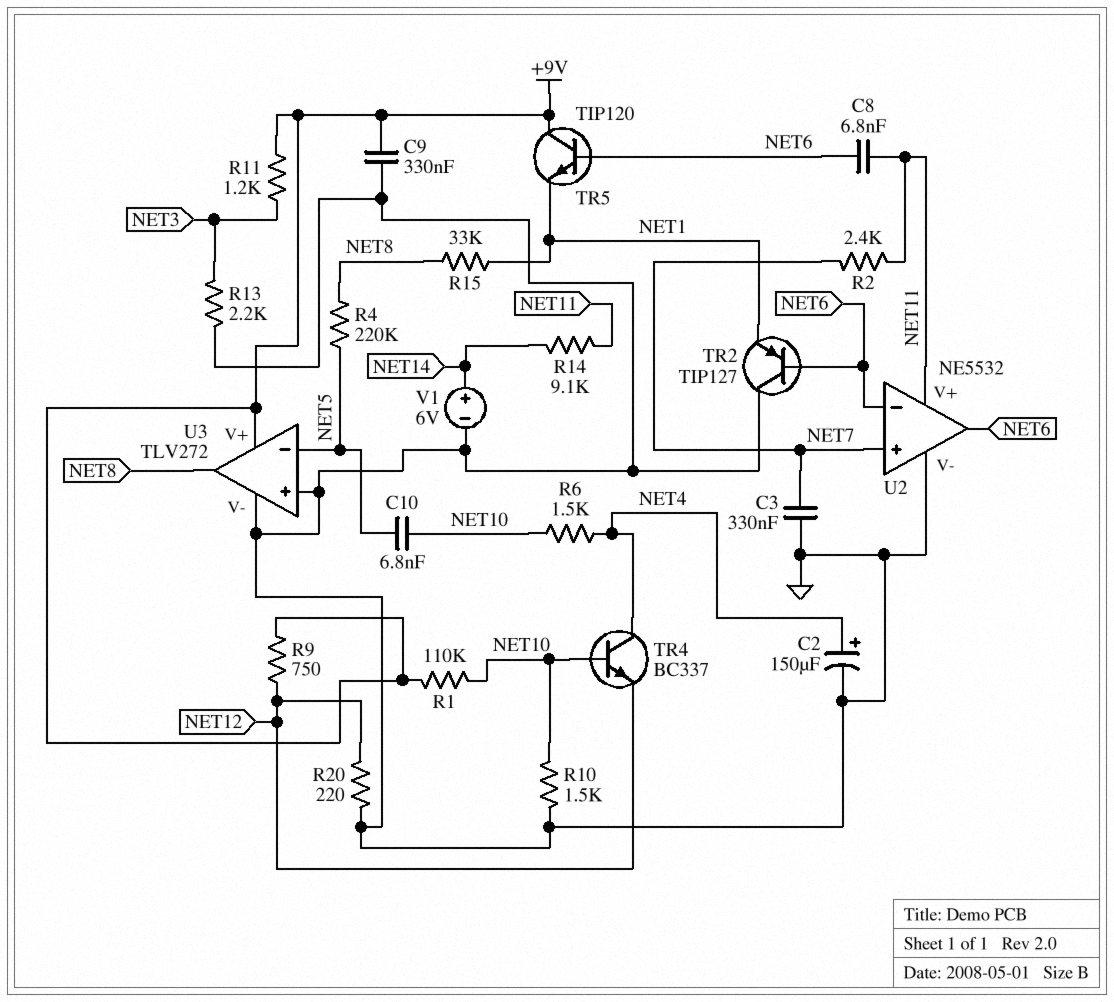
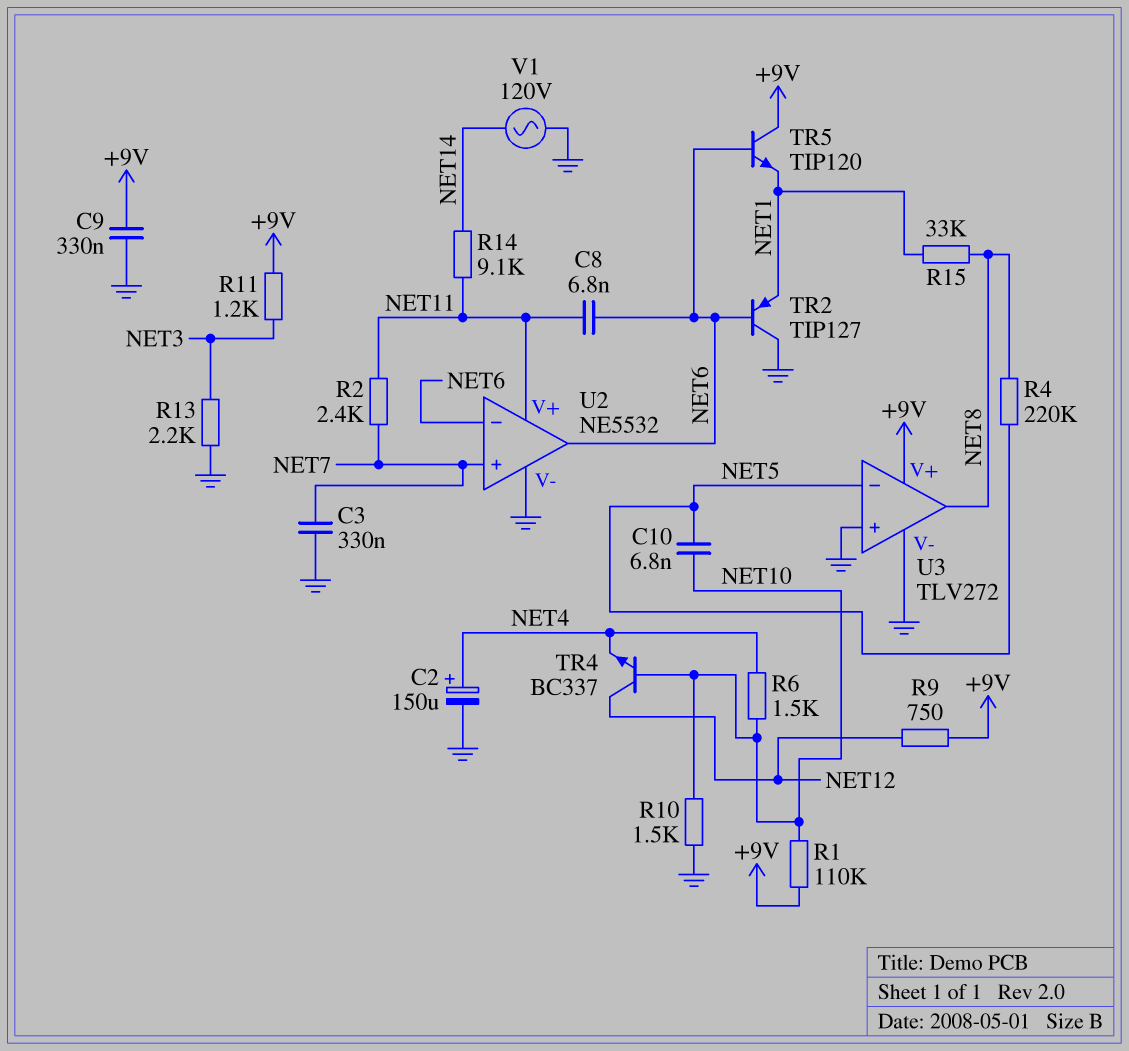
R20: 220 (GND, NET12) -> none
TR4: NPN BC337 (B NET10, C NET4, E NET12) -> NPN BC337 (B NET10, C NET12, E NET4)
V1: 6V (plus NET14, minus GND) -> AC 120V (GND, NET14)

